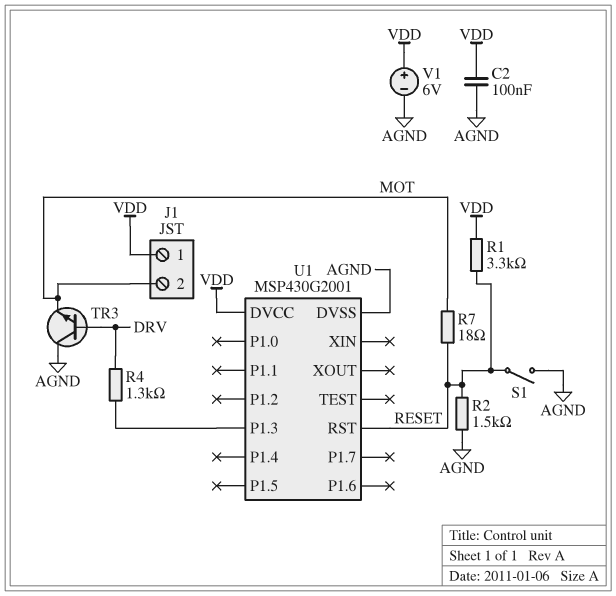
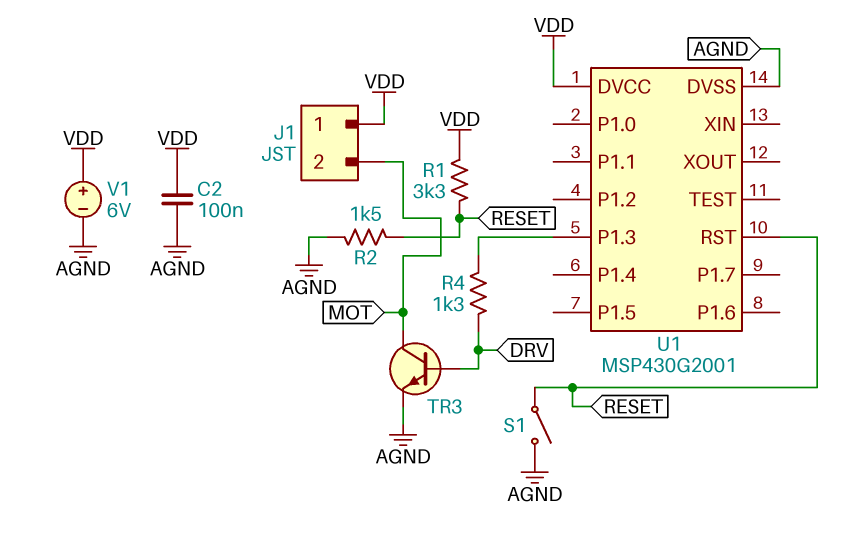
R7: 18 (MOT, RESET) -> none
TR3: NPN (B DRV, C AGND, E MOT) -> NPN (B DRV, C MOT, E AGND)

